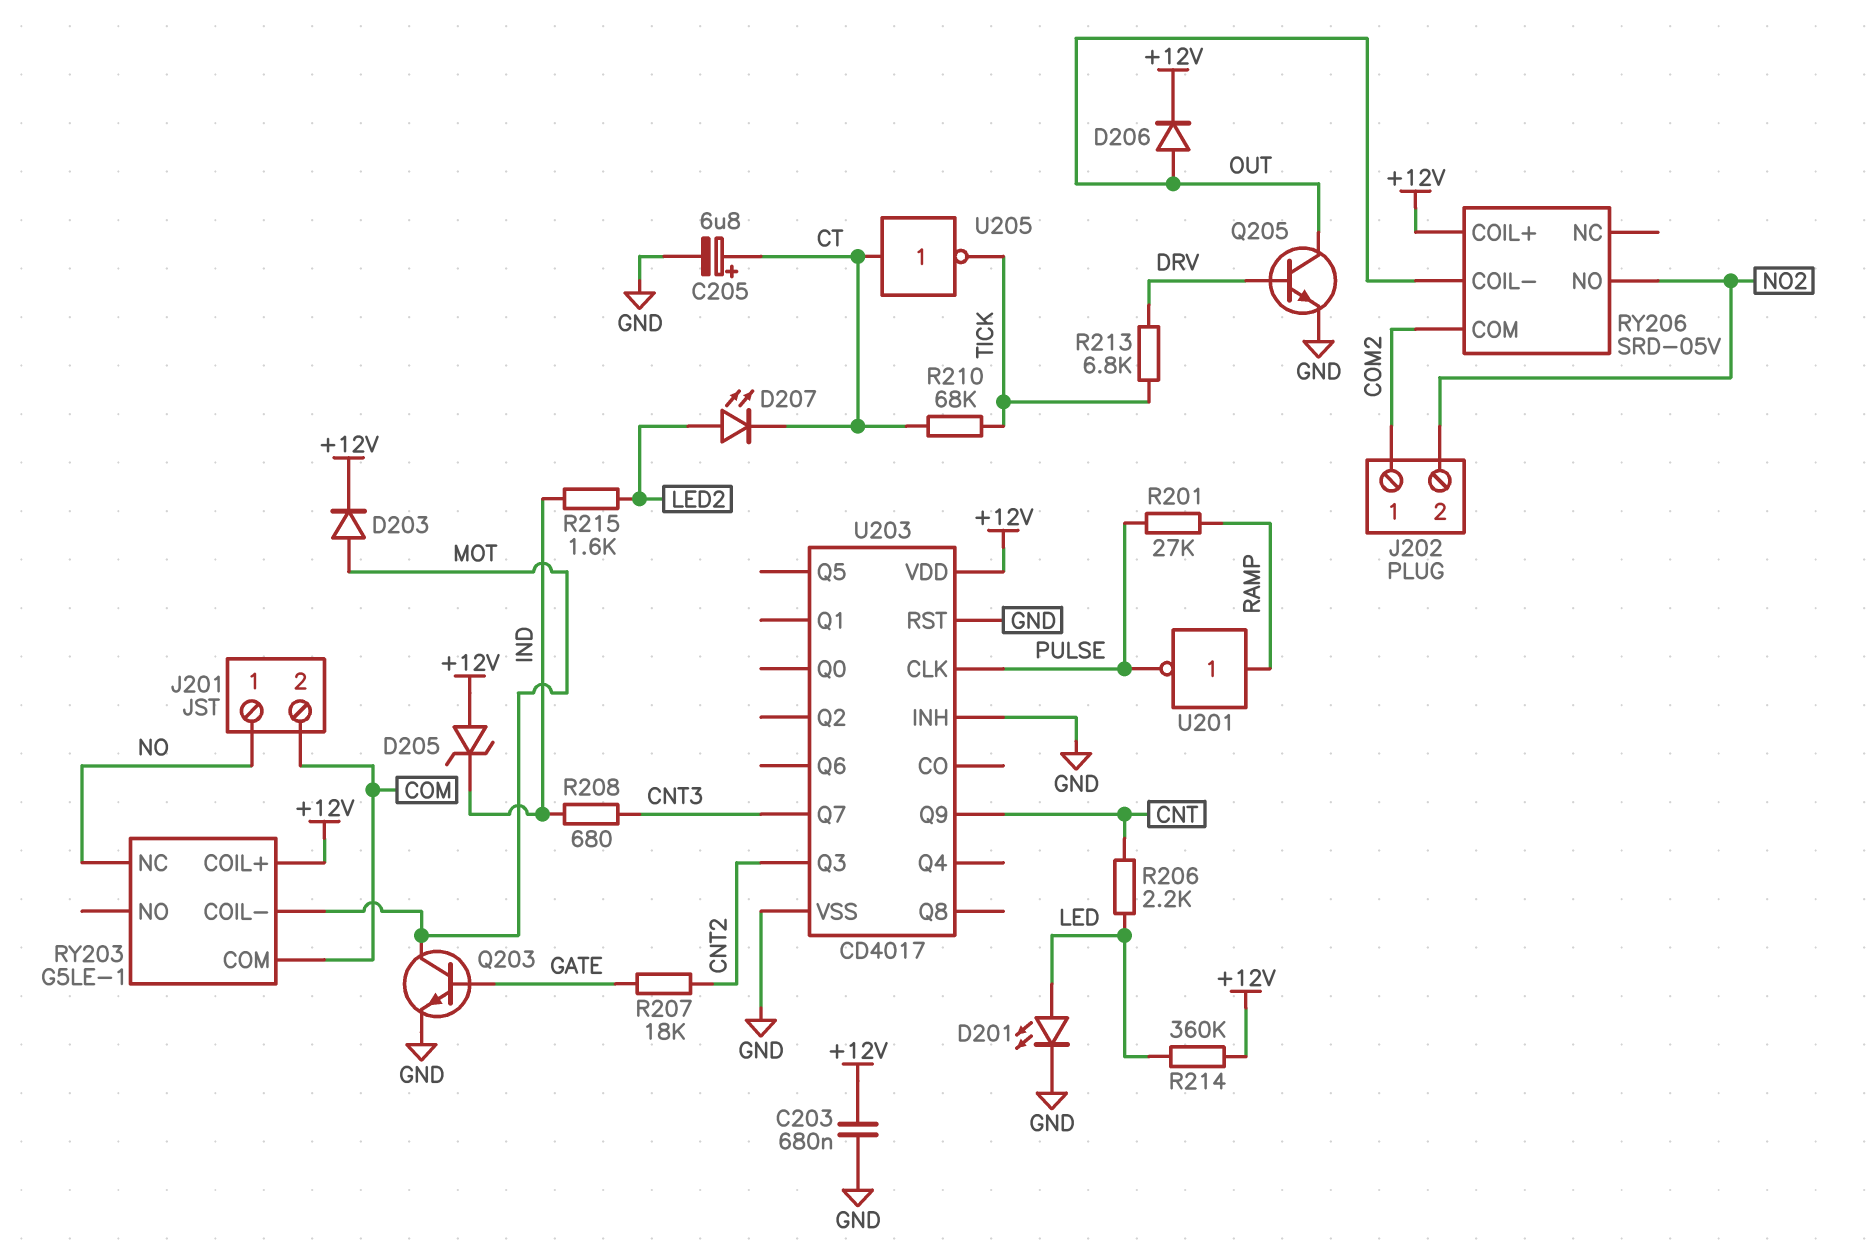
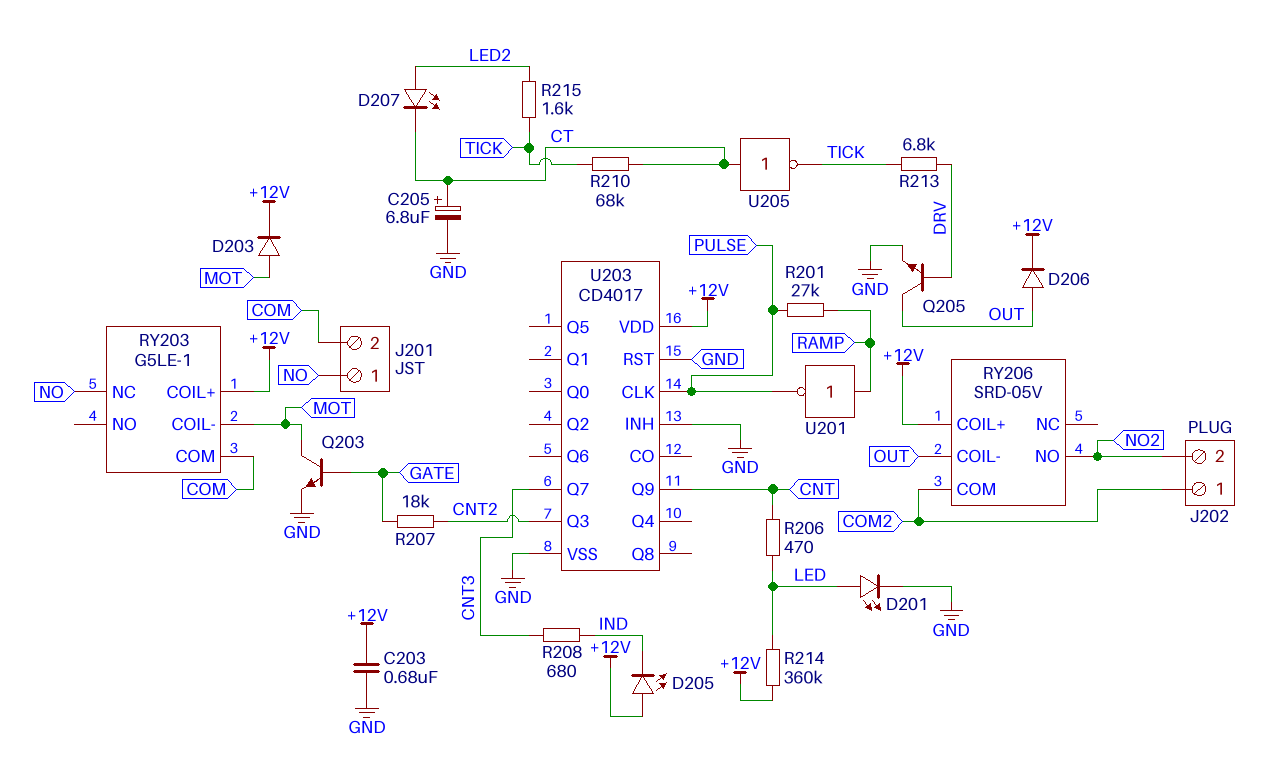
D205: zener (A +12V, K IND) -> LED (A +12V, K IND)
R206: 2.2k (CNT, LED) -> 470 (CNT, LED)
R215: 1.6k (IND, LED2) -> 1.6k (LED2, TICK)

